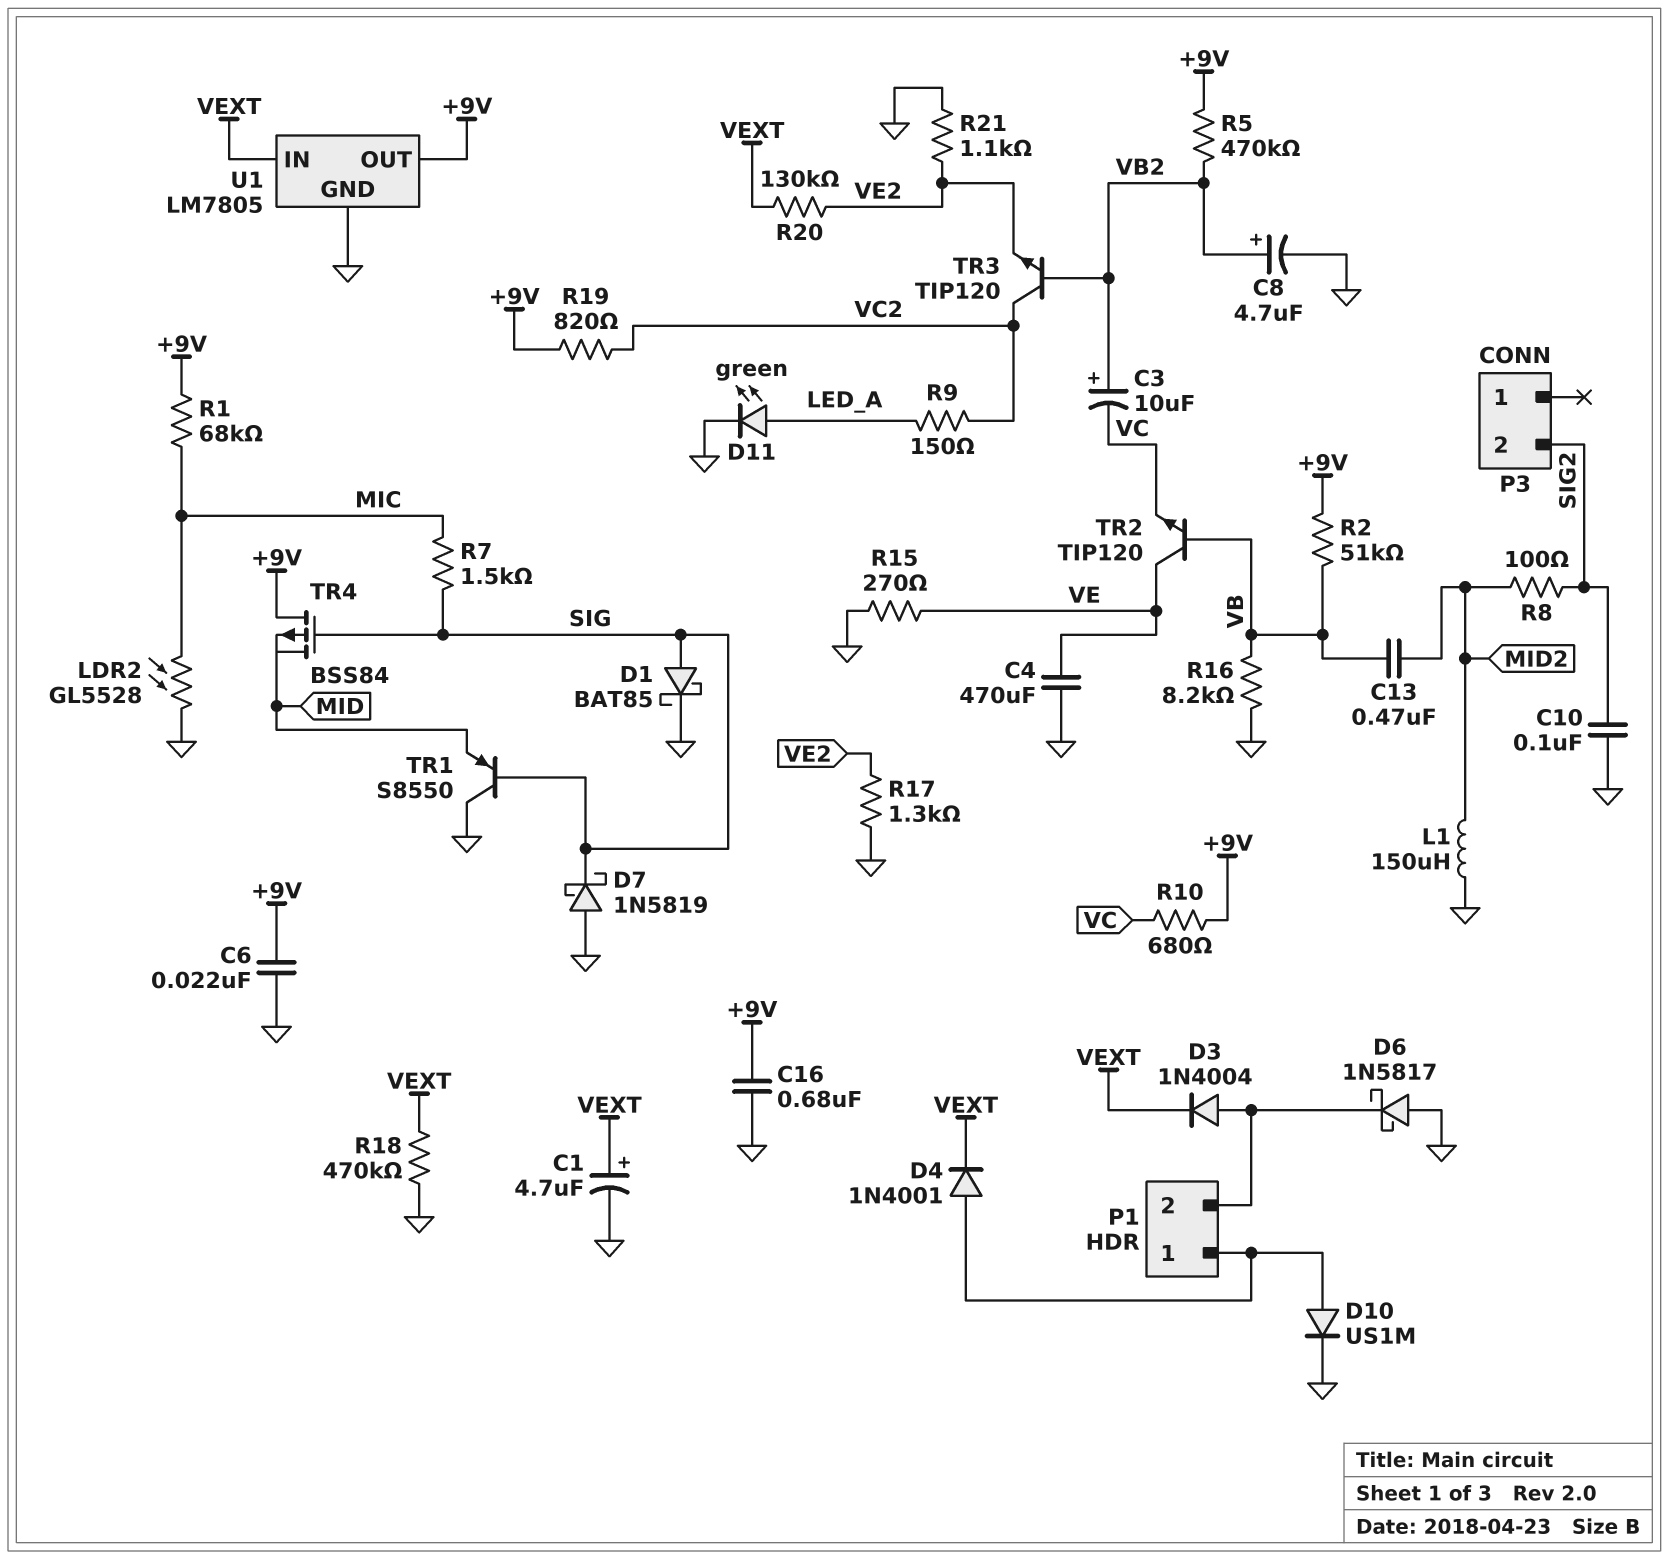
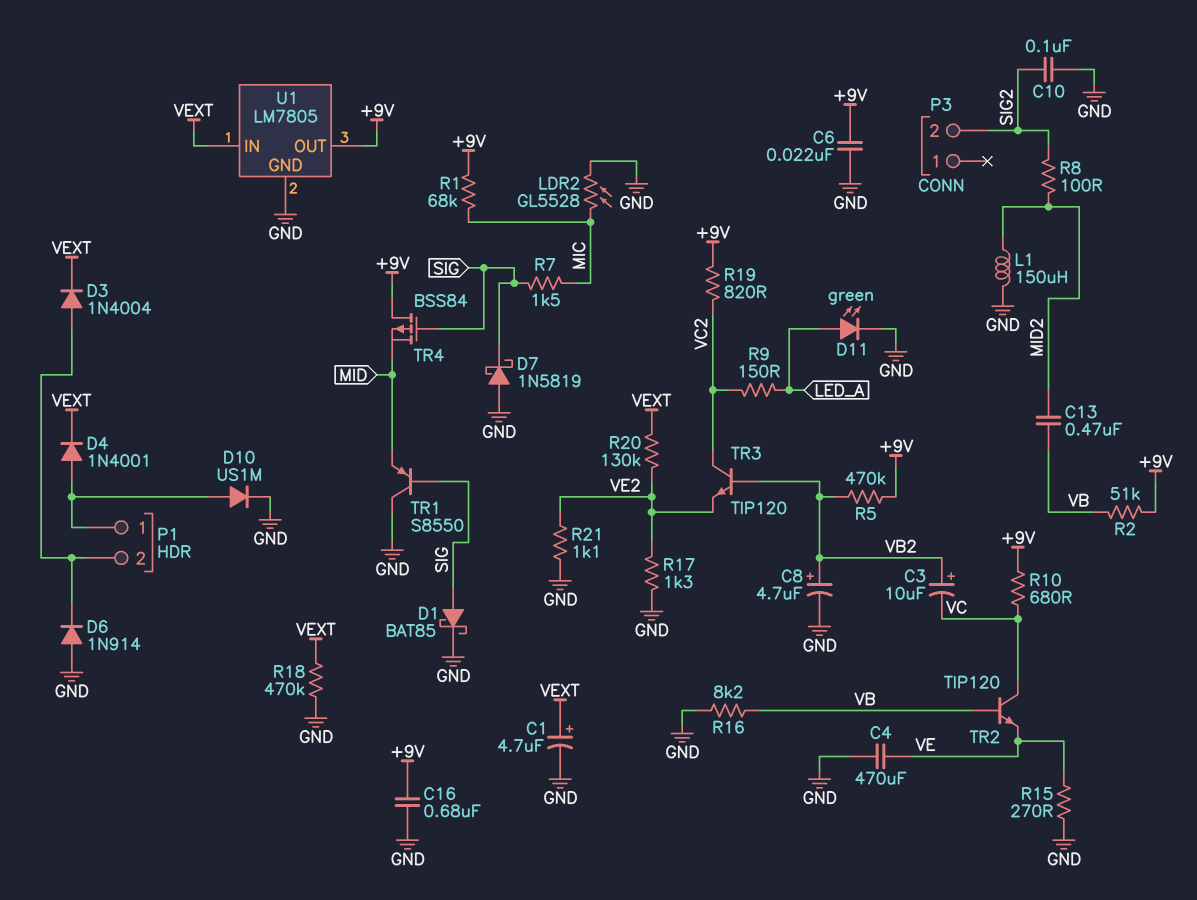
D6: schottky 1N5817 (A GND, K P1/2) -> diode 1N914 (A GND, K P1/2)
TR2: NPN TIP120 (B VB, C VE, E VC) -> NPN TIP120 (B VB, C VC, E VE)

